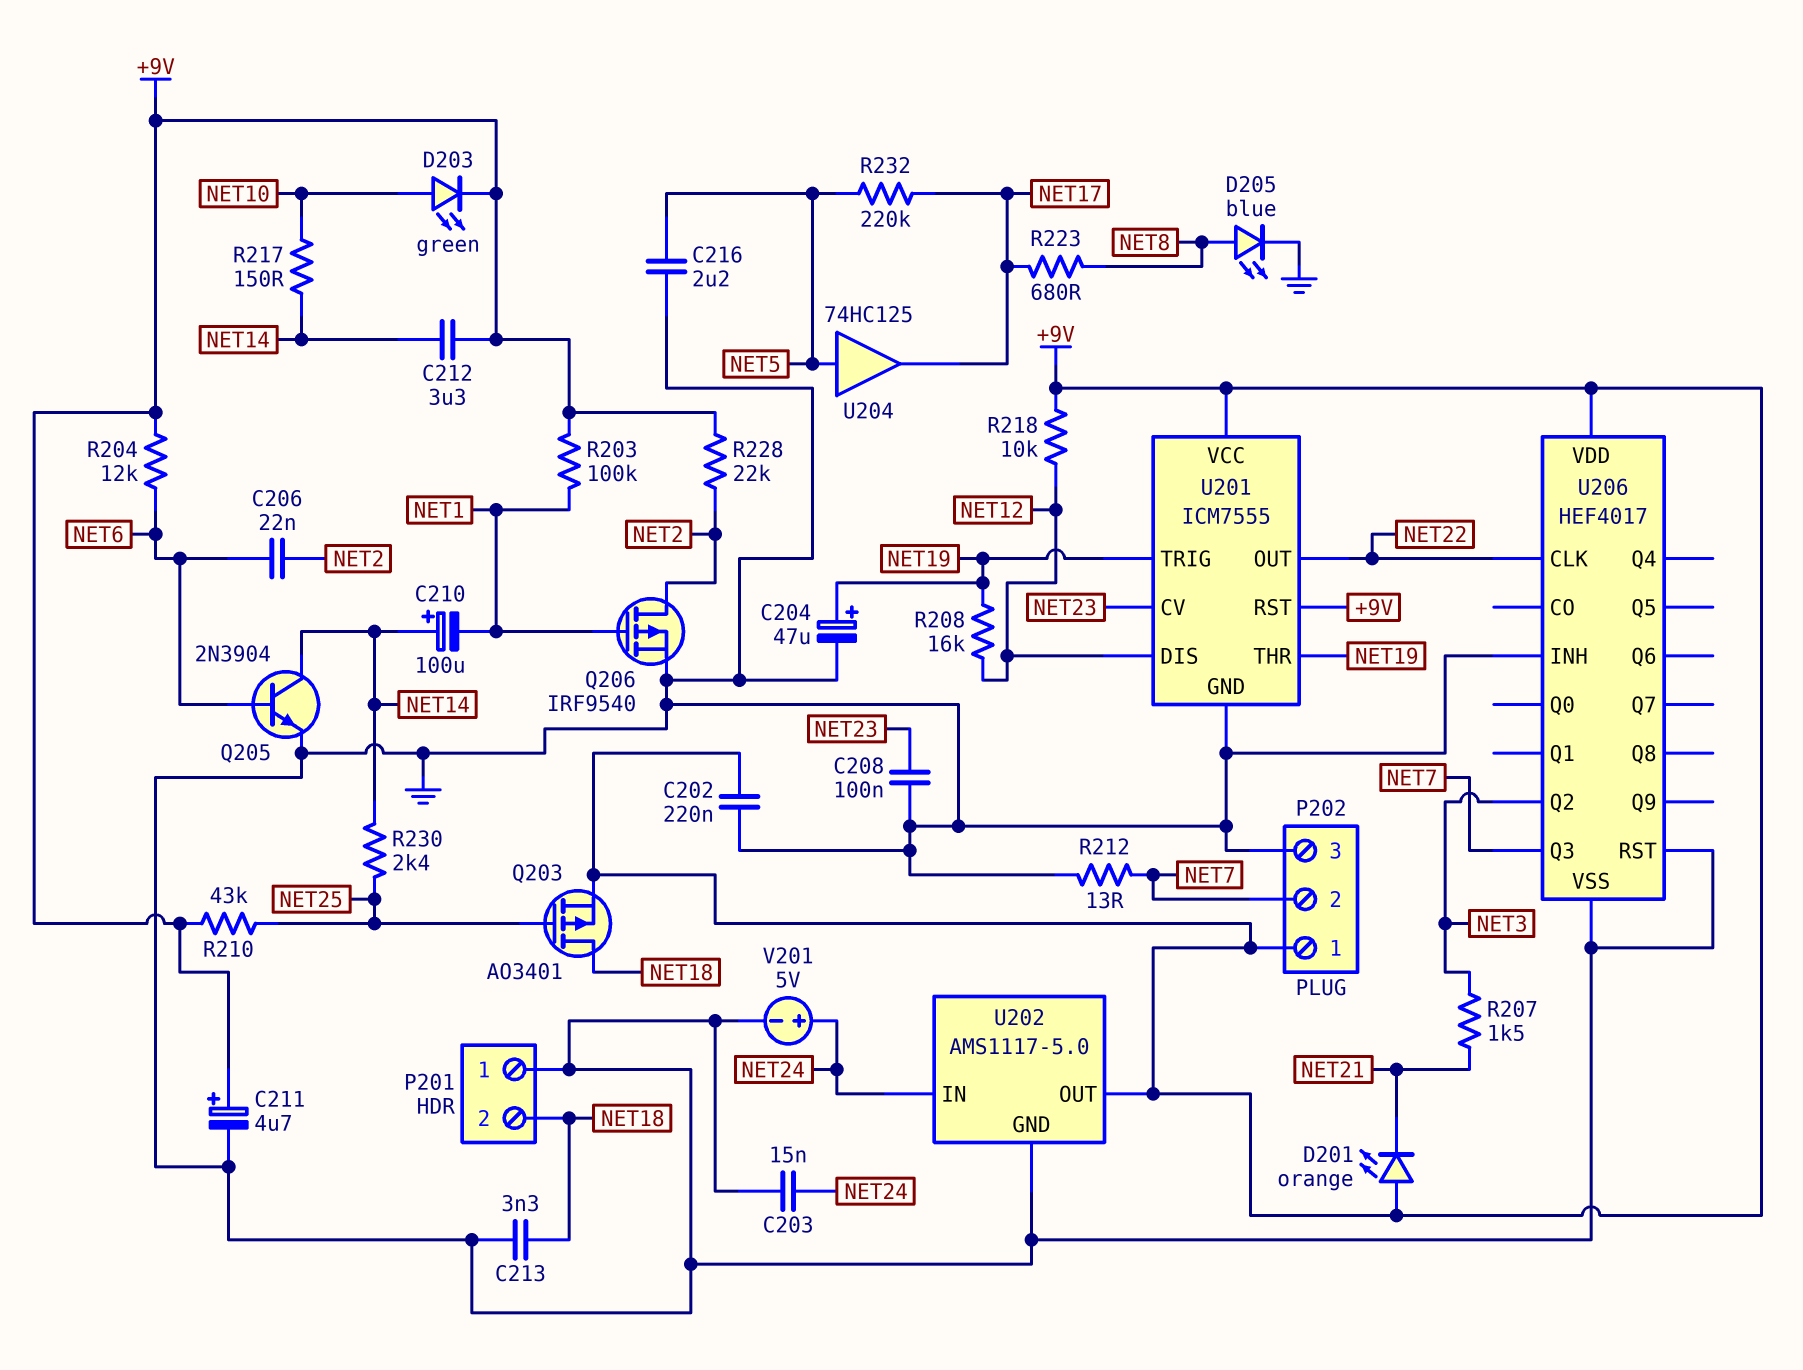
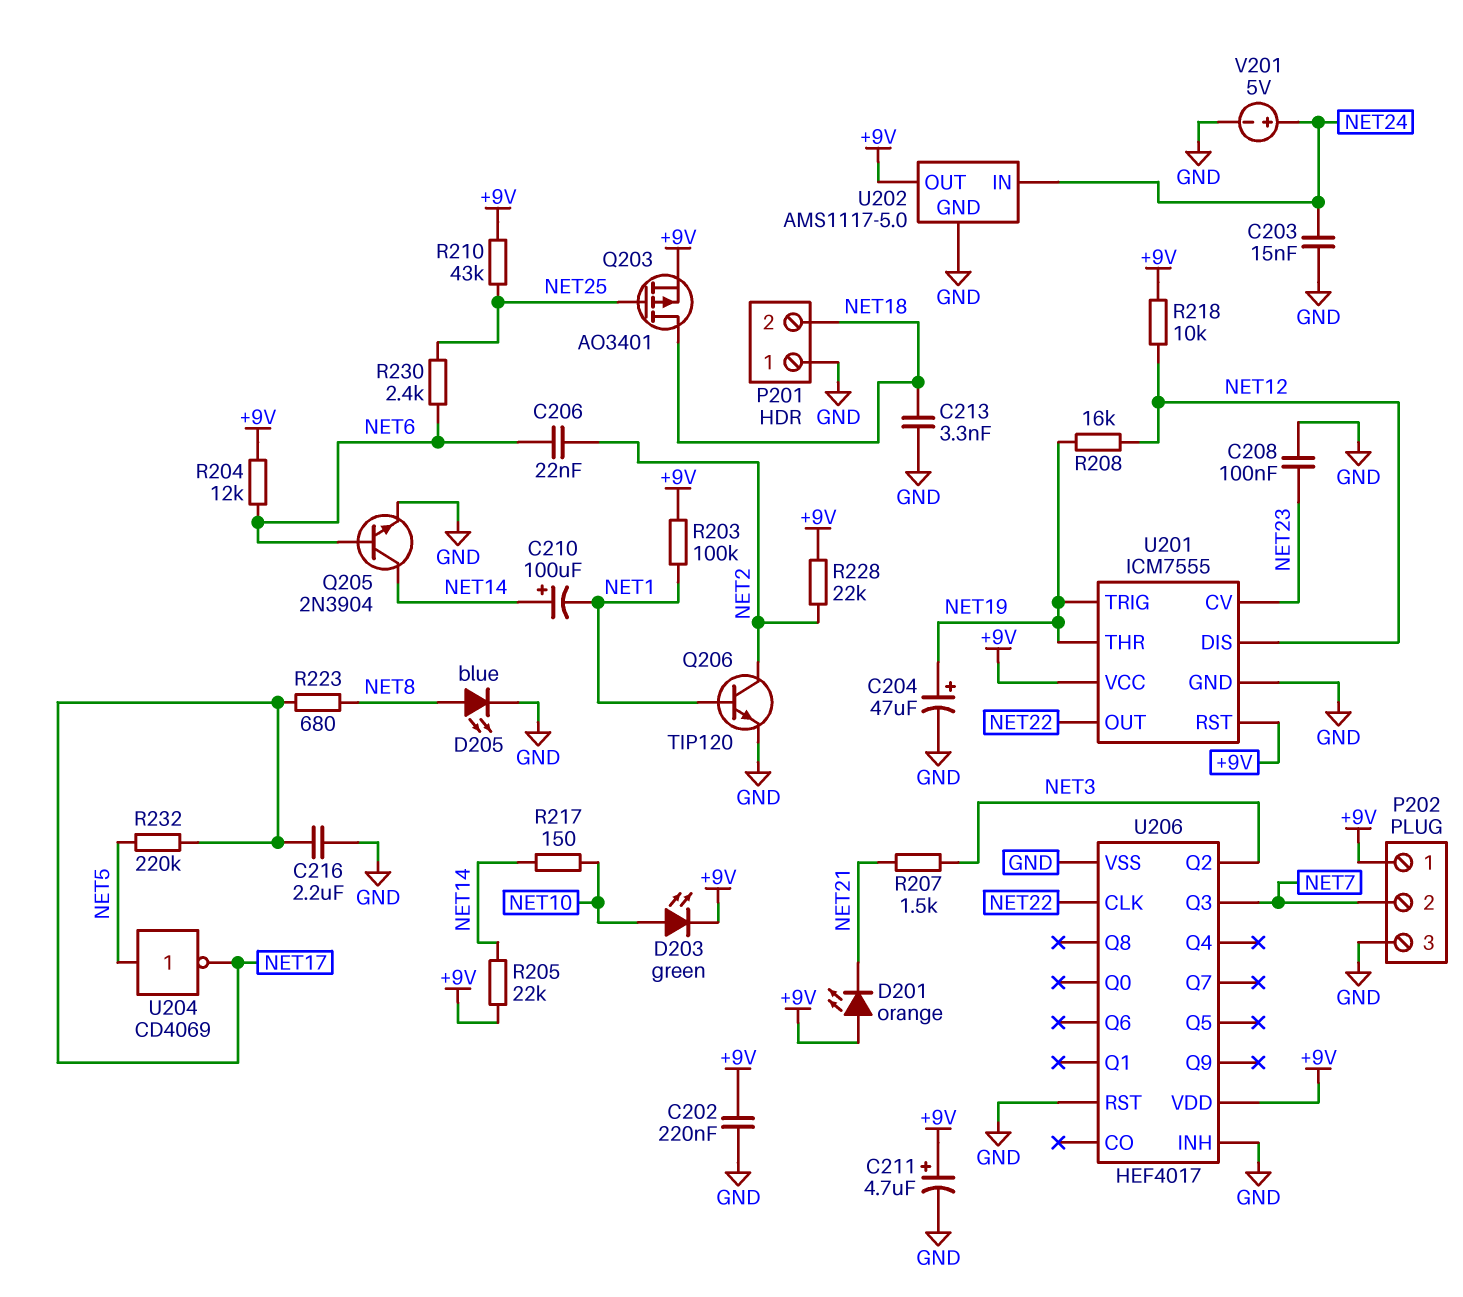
C212: 3.3uF (+9V, NET14) -> none
C216: 2.2uF (GND, NET5) -> 2.2uF (GND, NET17)
Q206: PMOS IRF9540 (G NET1, D NET2, S GND) -> NPN TIP120 (B NET1, C NET2, E GND)
R205: none -> 22k (+9V, NET14)
R212: 13 (GND, NET7) -> none
R230: 2.4k (NET14, NET25) -> 2.4k (NET6, NET25)
U204: buffer 74HC125 (in NET5, out NET17) -> NOT CD4069 (in NET5, out NET17)

